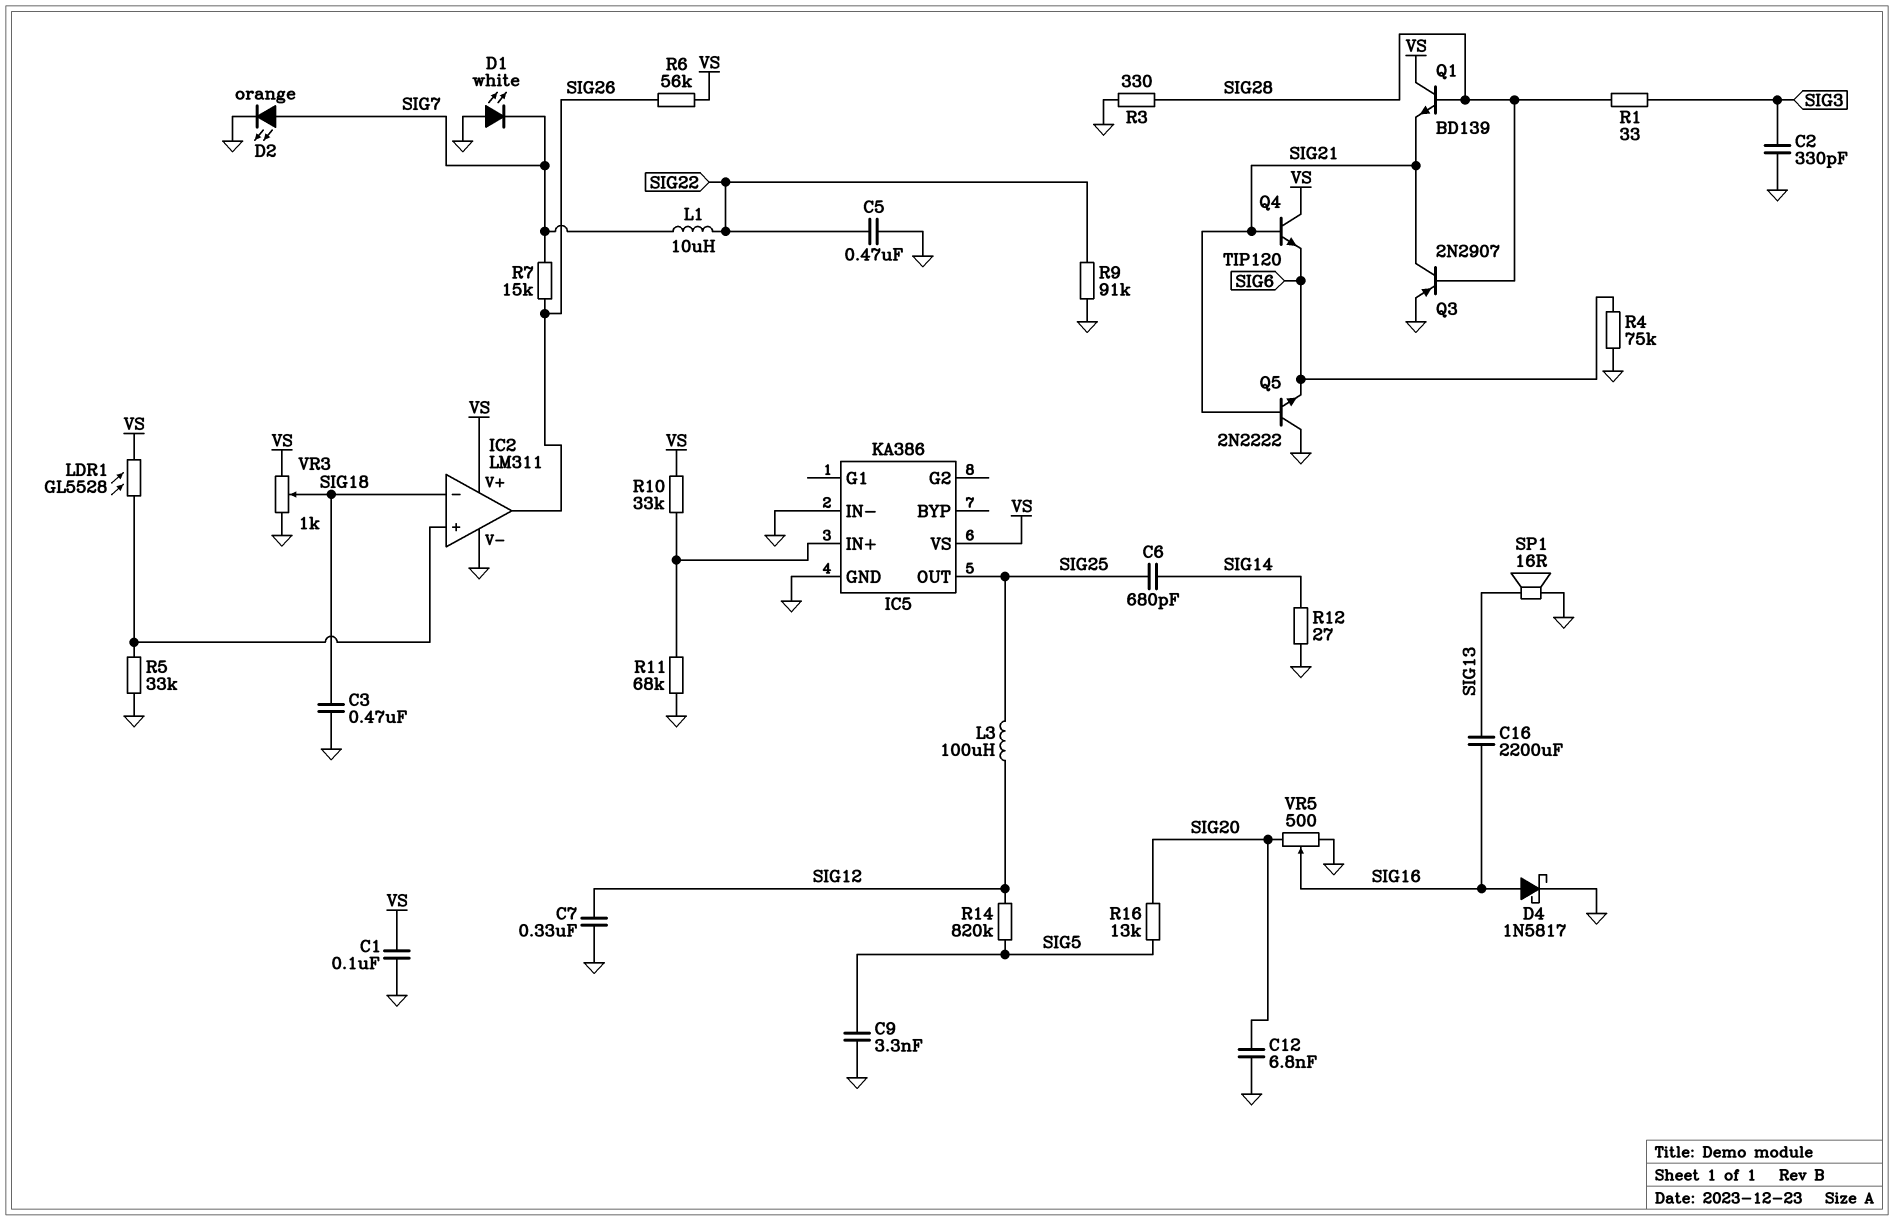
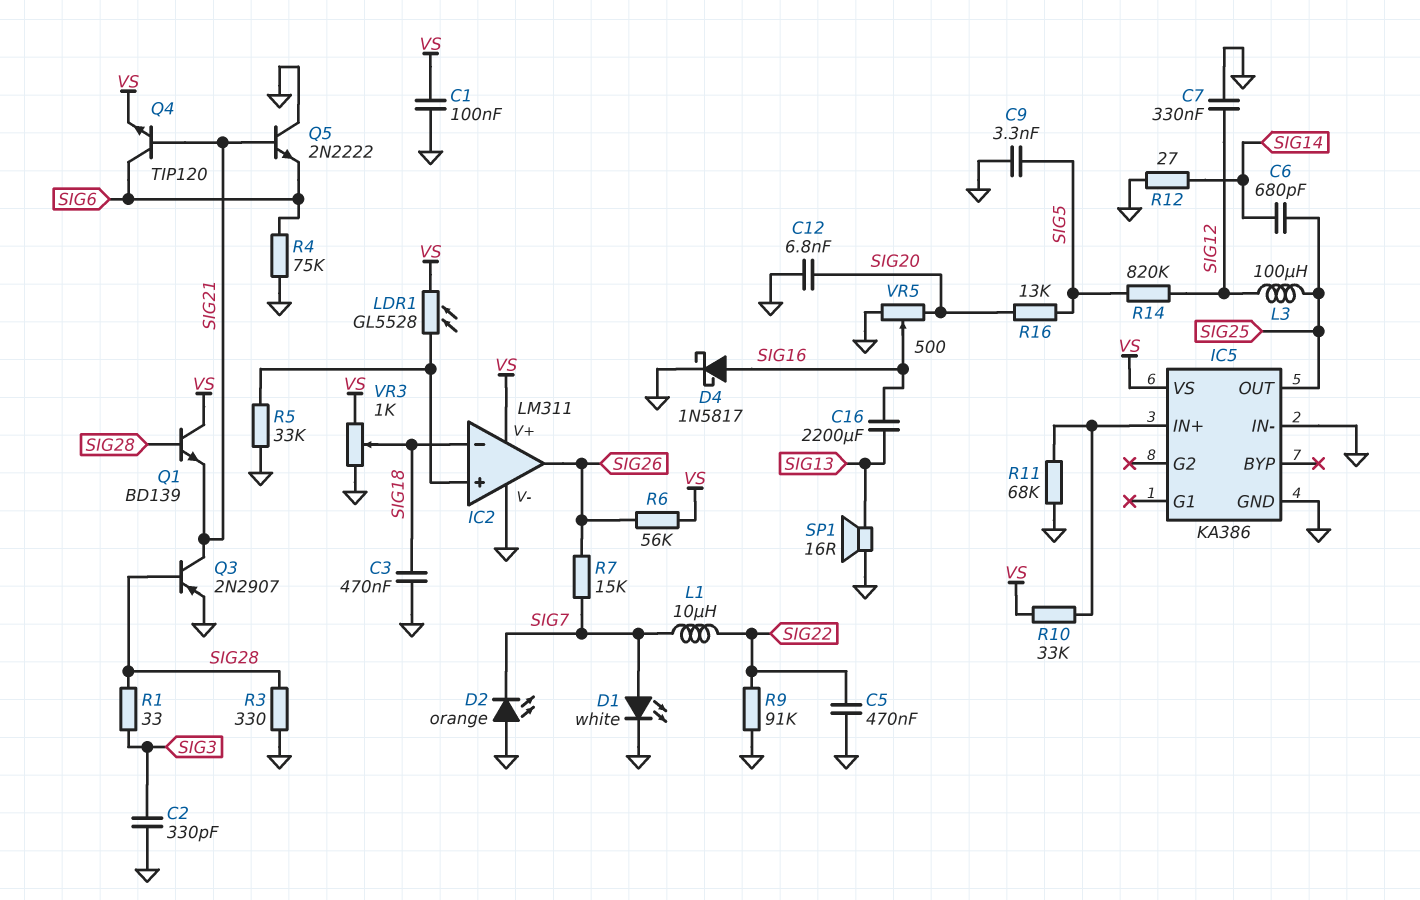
D1: LED white (A GND, K SIG7) -> LED white (A SIG7, K GND)
D2: LED orange (A SIG7, K GND) -> LED orange (A GND, K SIG7)
Q4: NPN TIP120 (B SIG21, C VS, E SIG6) -> NPN TIP120 (B SIG21, C SIG6, E VS)

